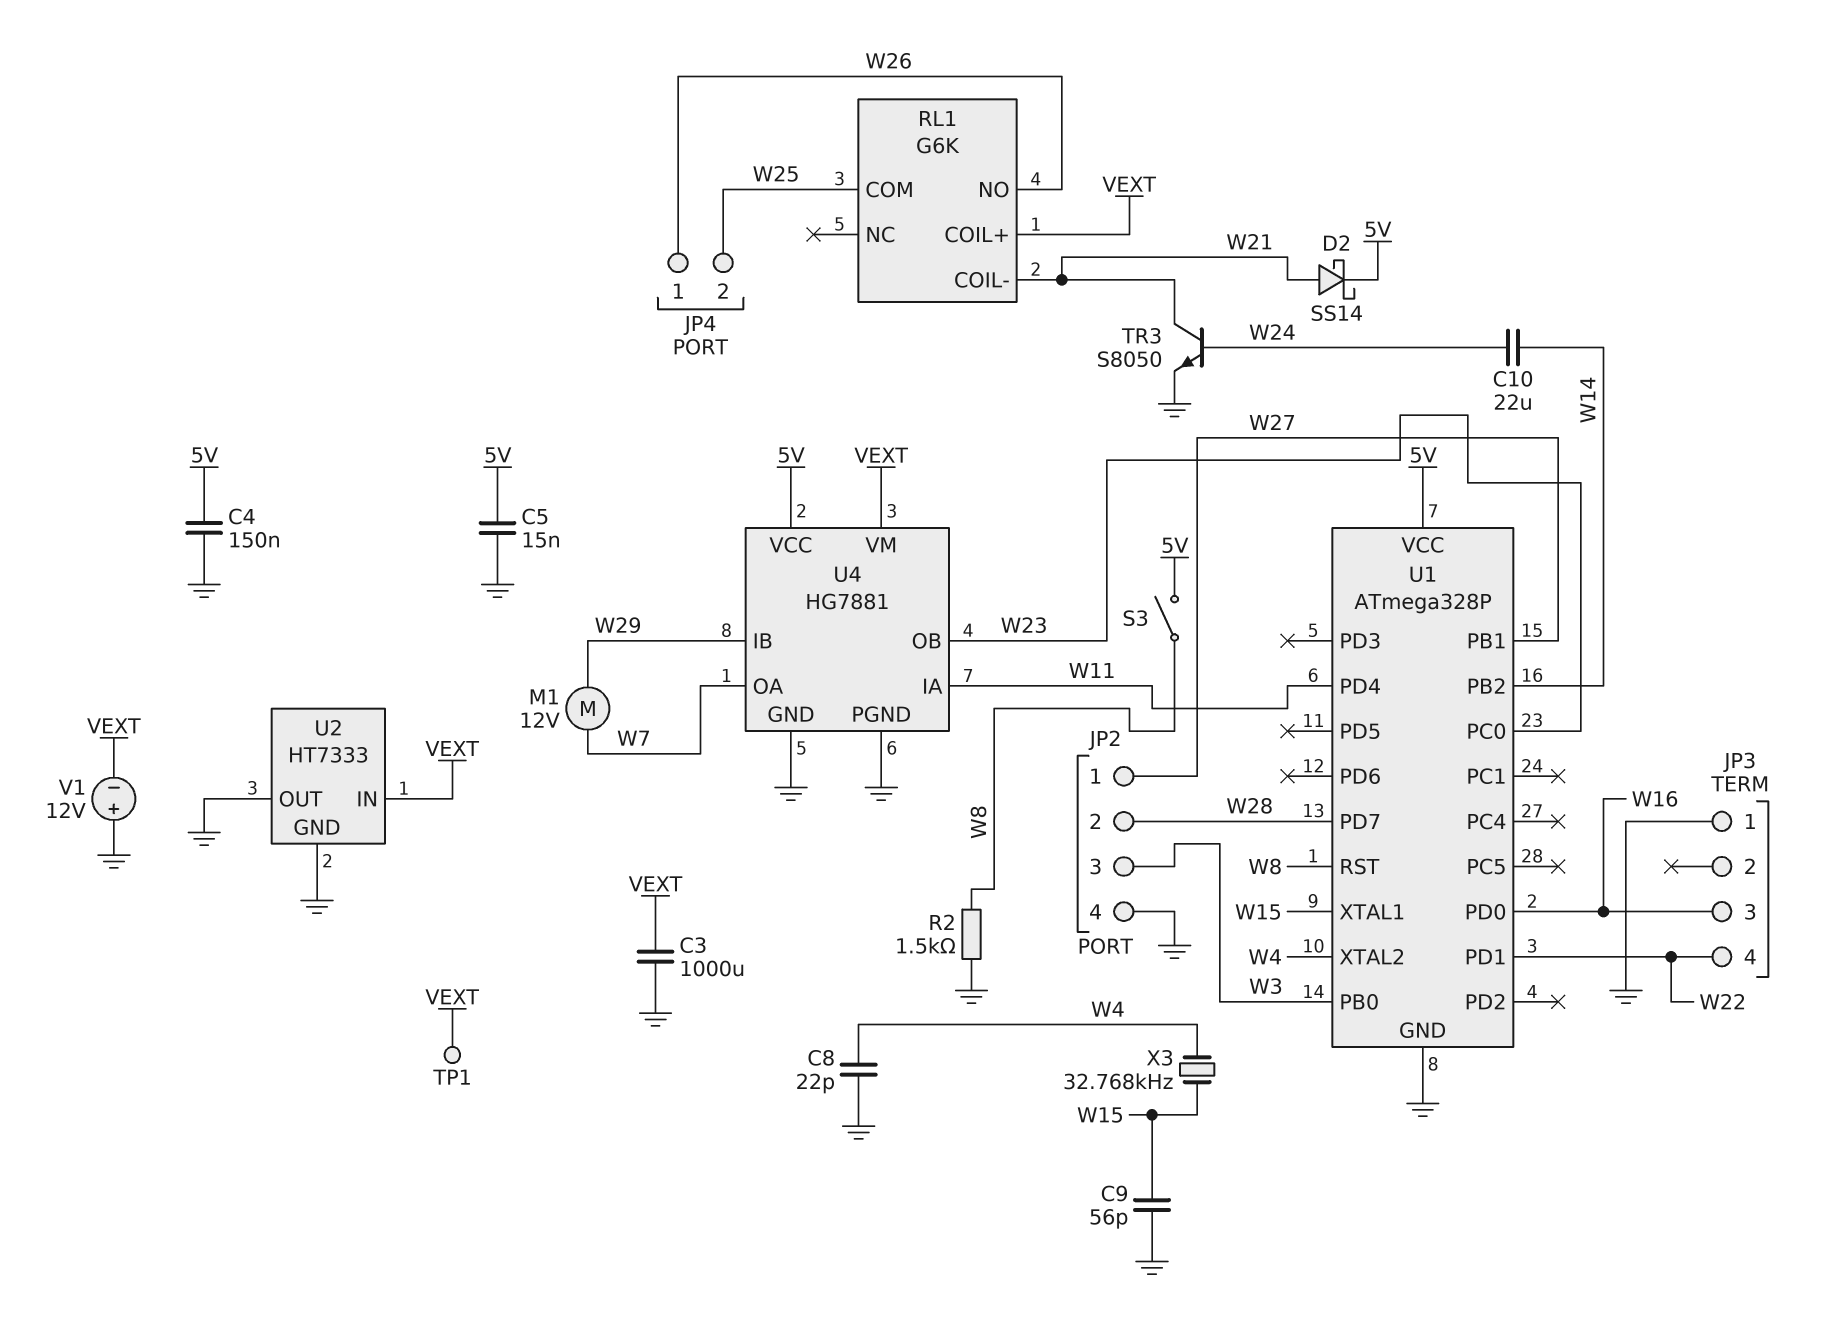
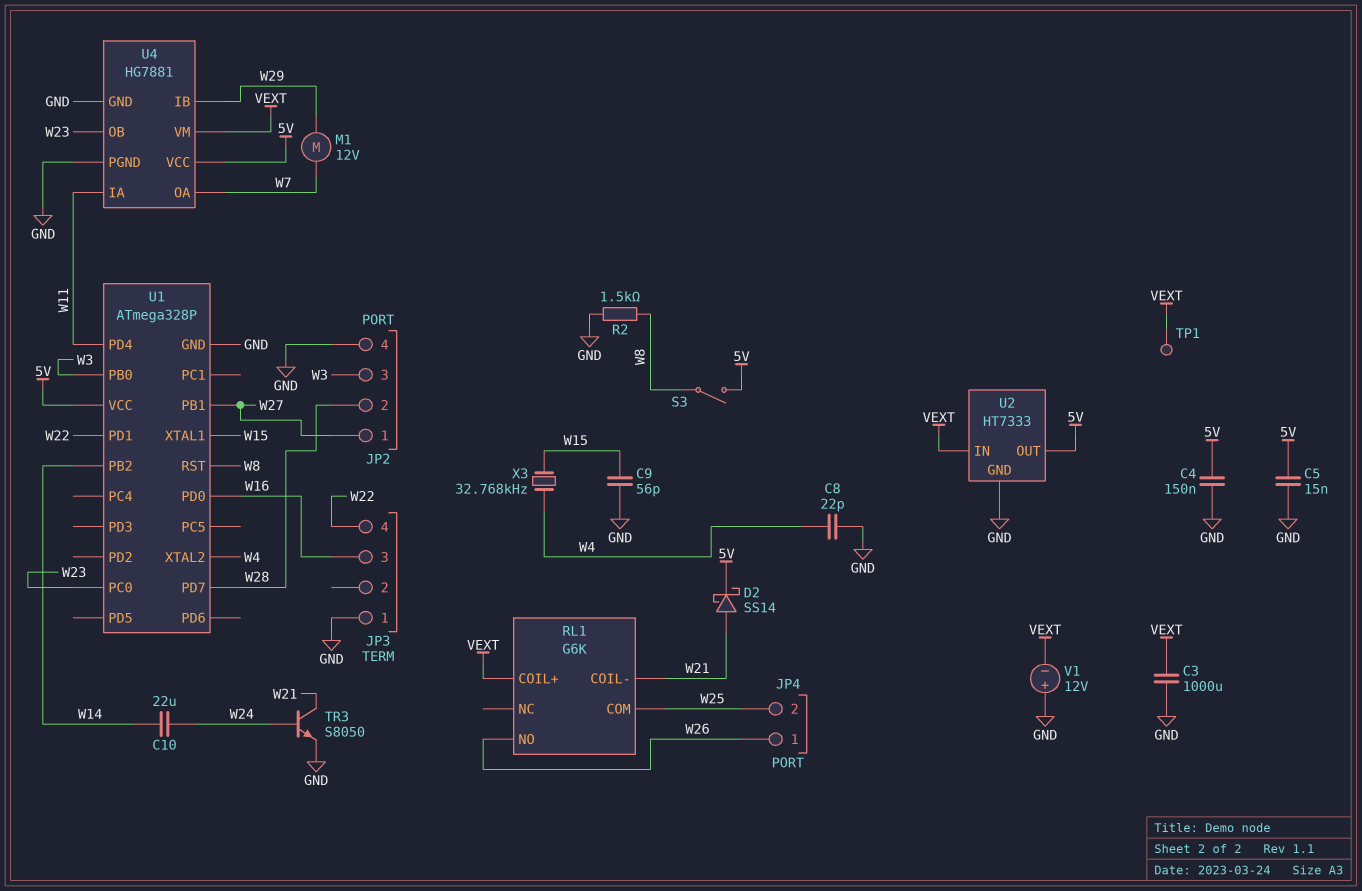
U2 pin OUT: GND -> 5V

